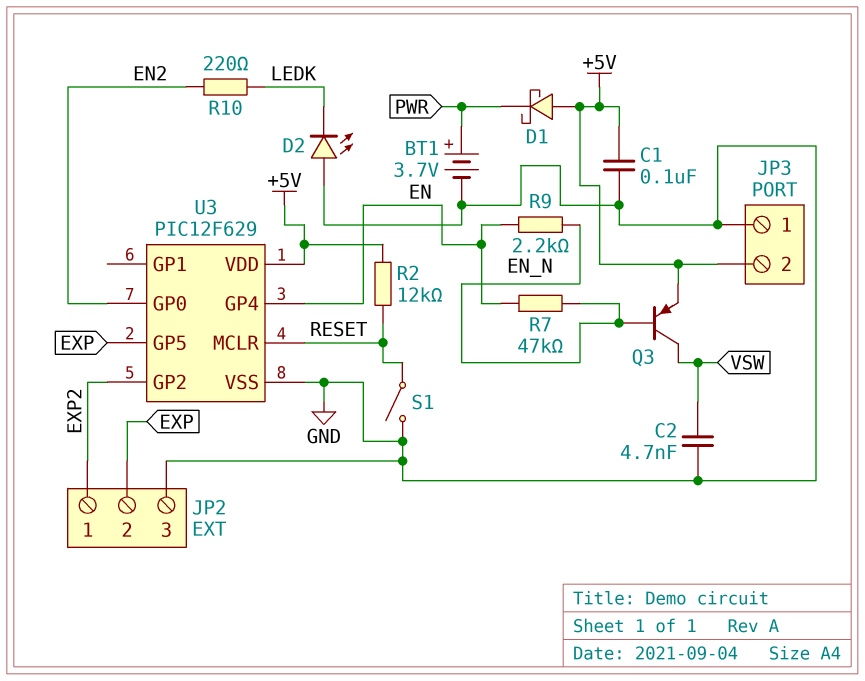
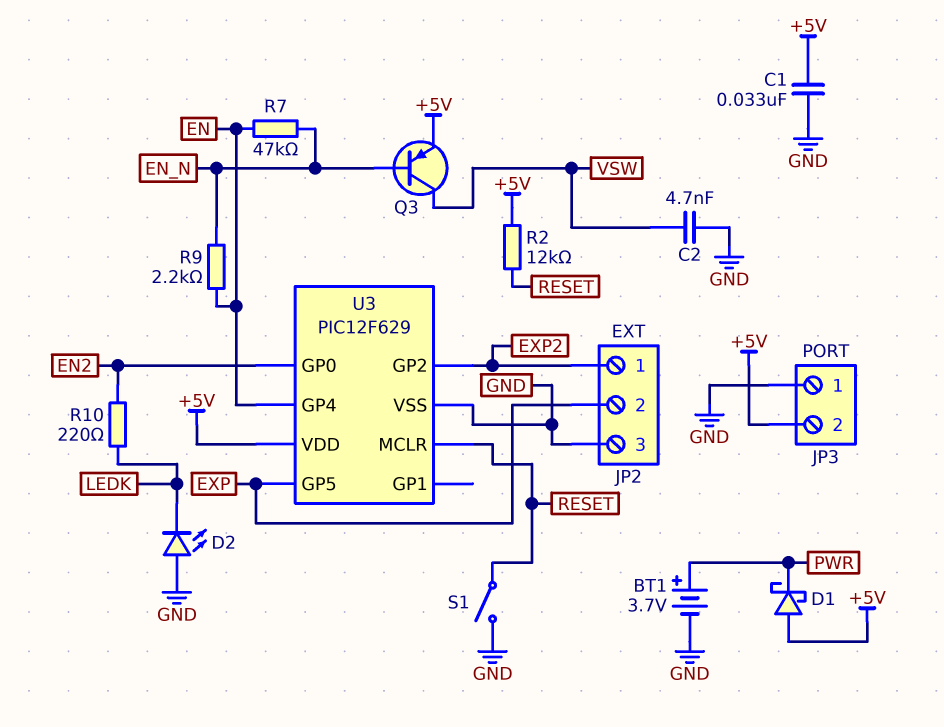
C1: 100nF (+5V, GND) -> 33nF (+5V, GND)

